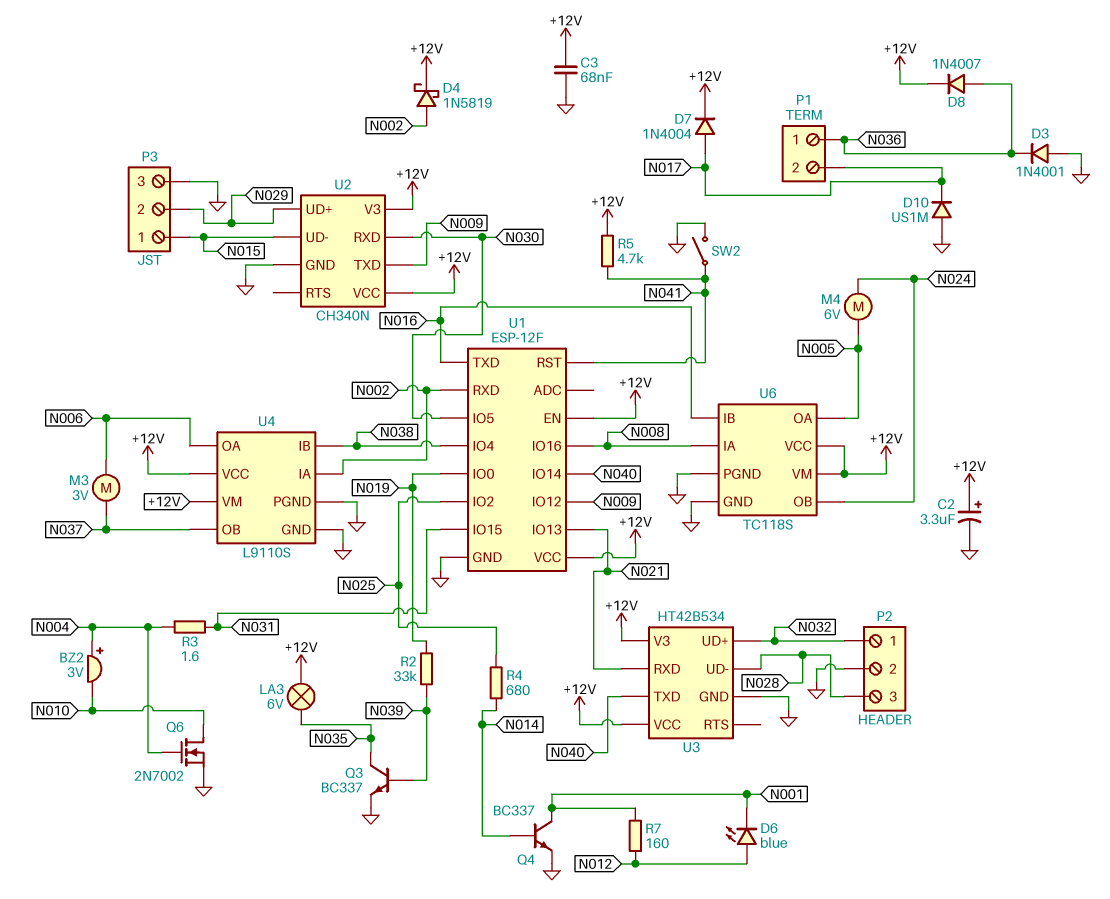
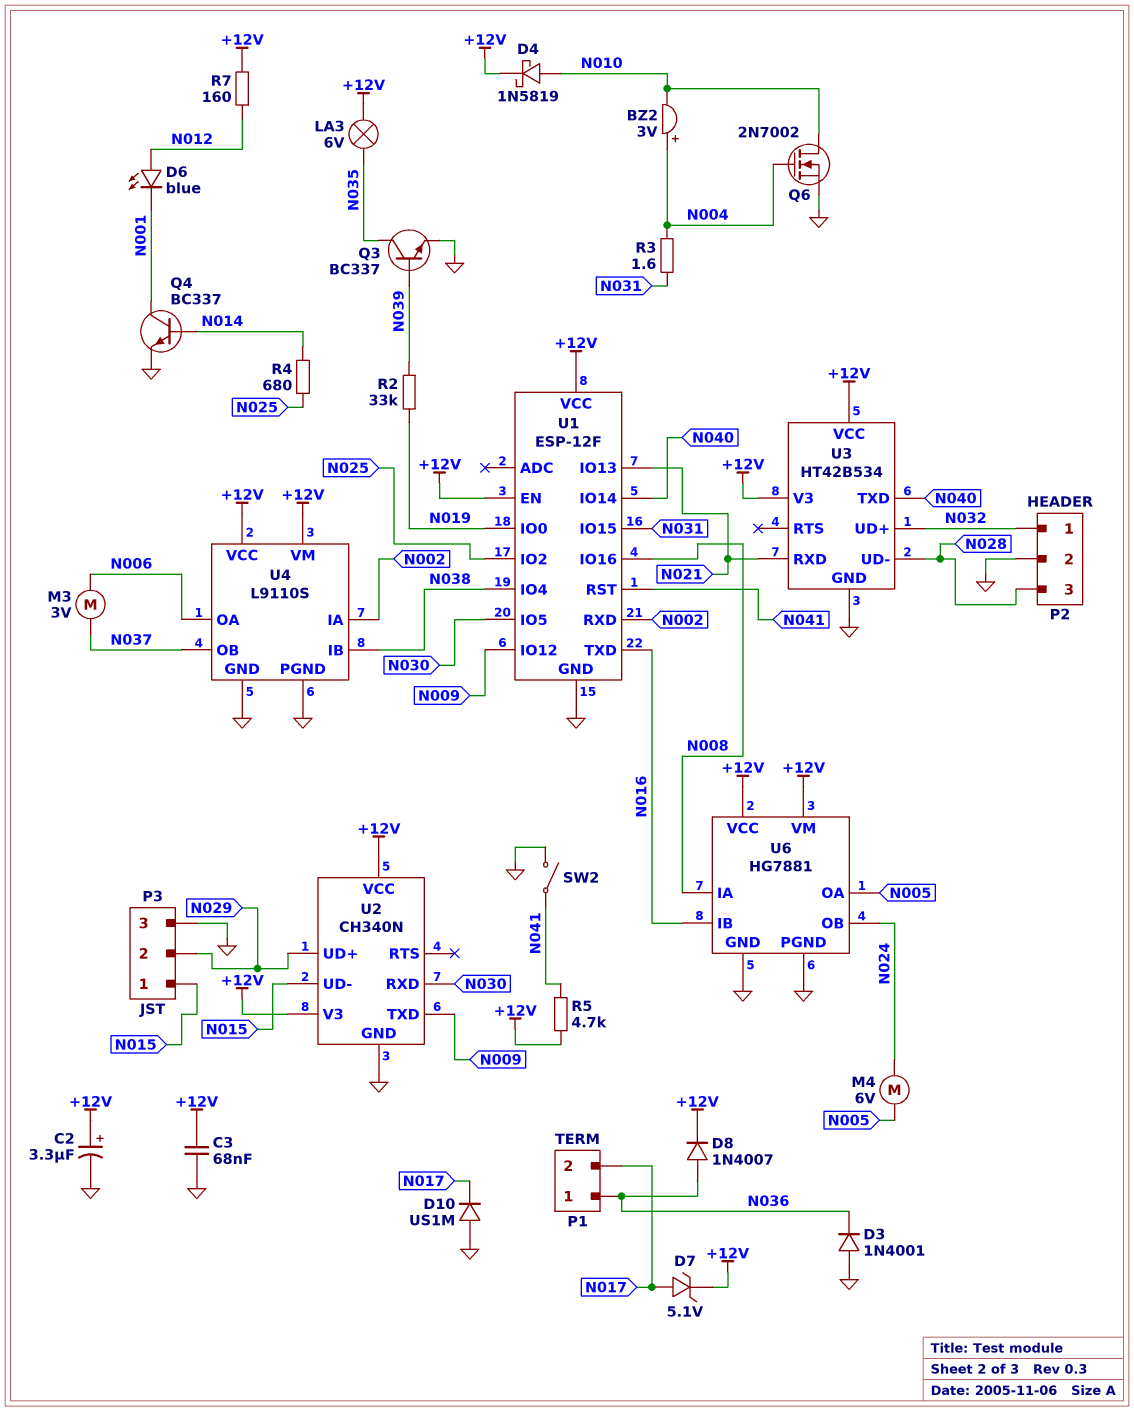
D4: schottky 1N5819 (A N002, K +12V) -> schottky 1N5819 (A N010, K +12V)
D7: diode 1N4004 (A N017, K +12V) -> zener 5.1V (A N017, K +12V)
R7: 160 (N001, N012) -> 160 (+12V, N012)
U6: TC118S -> HG7881

